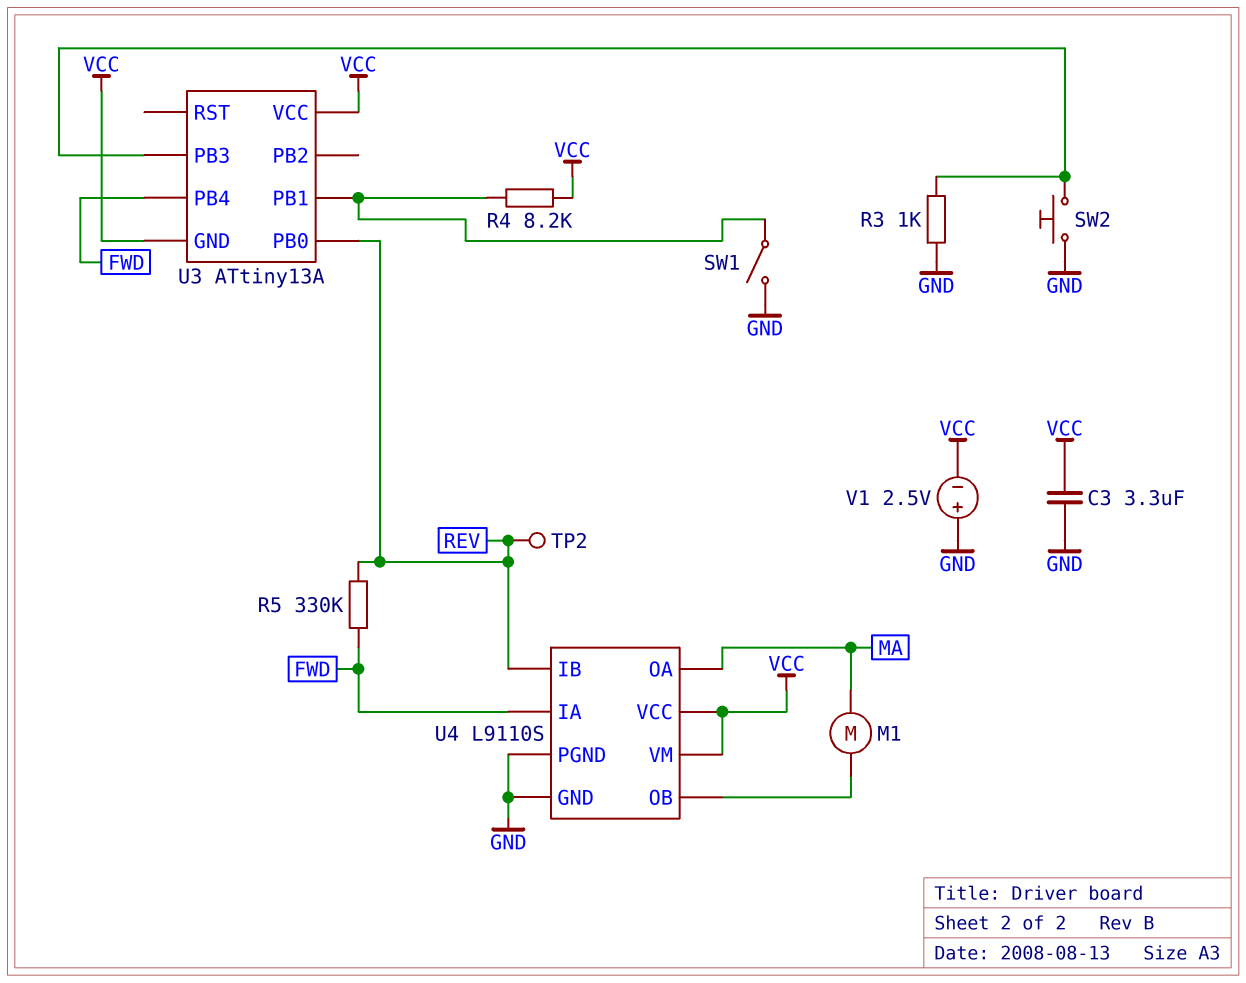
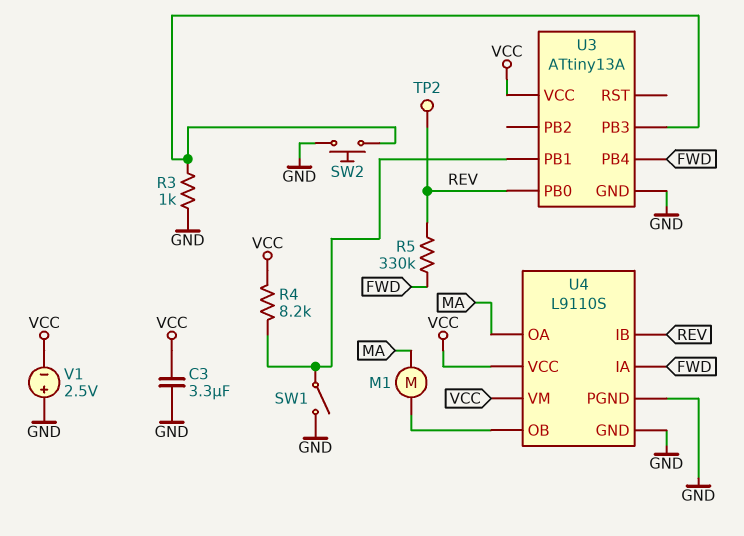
U3 pin GND: VCC -> GND

